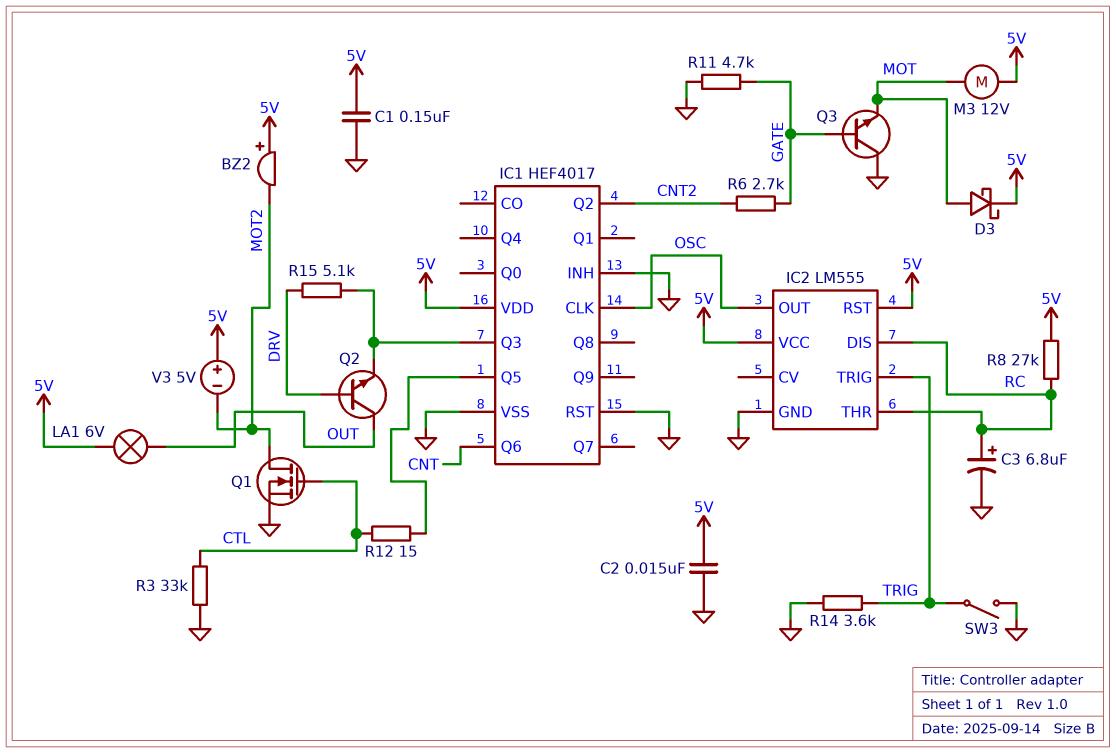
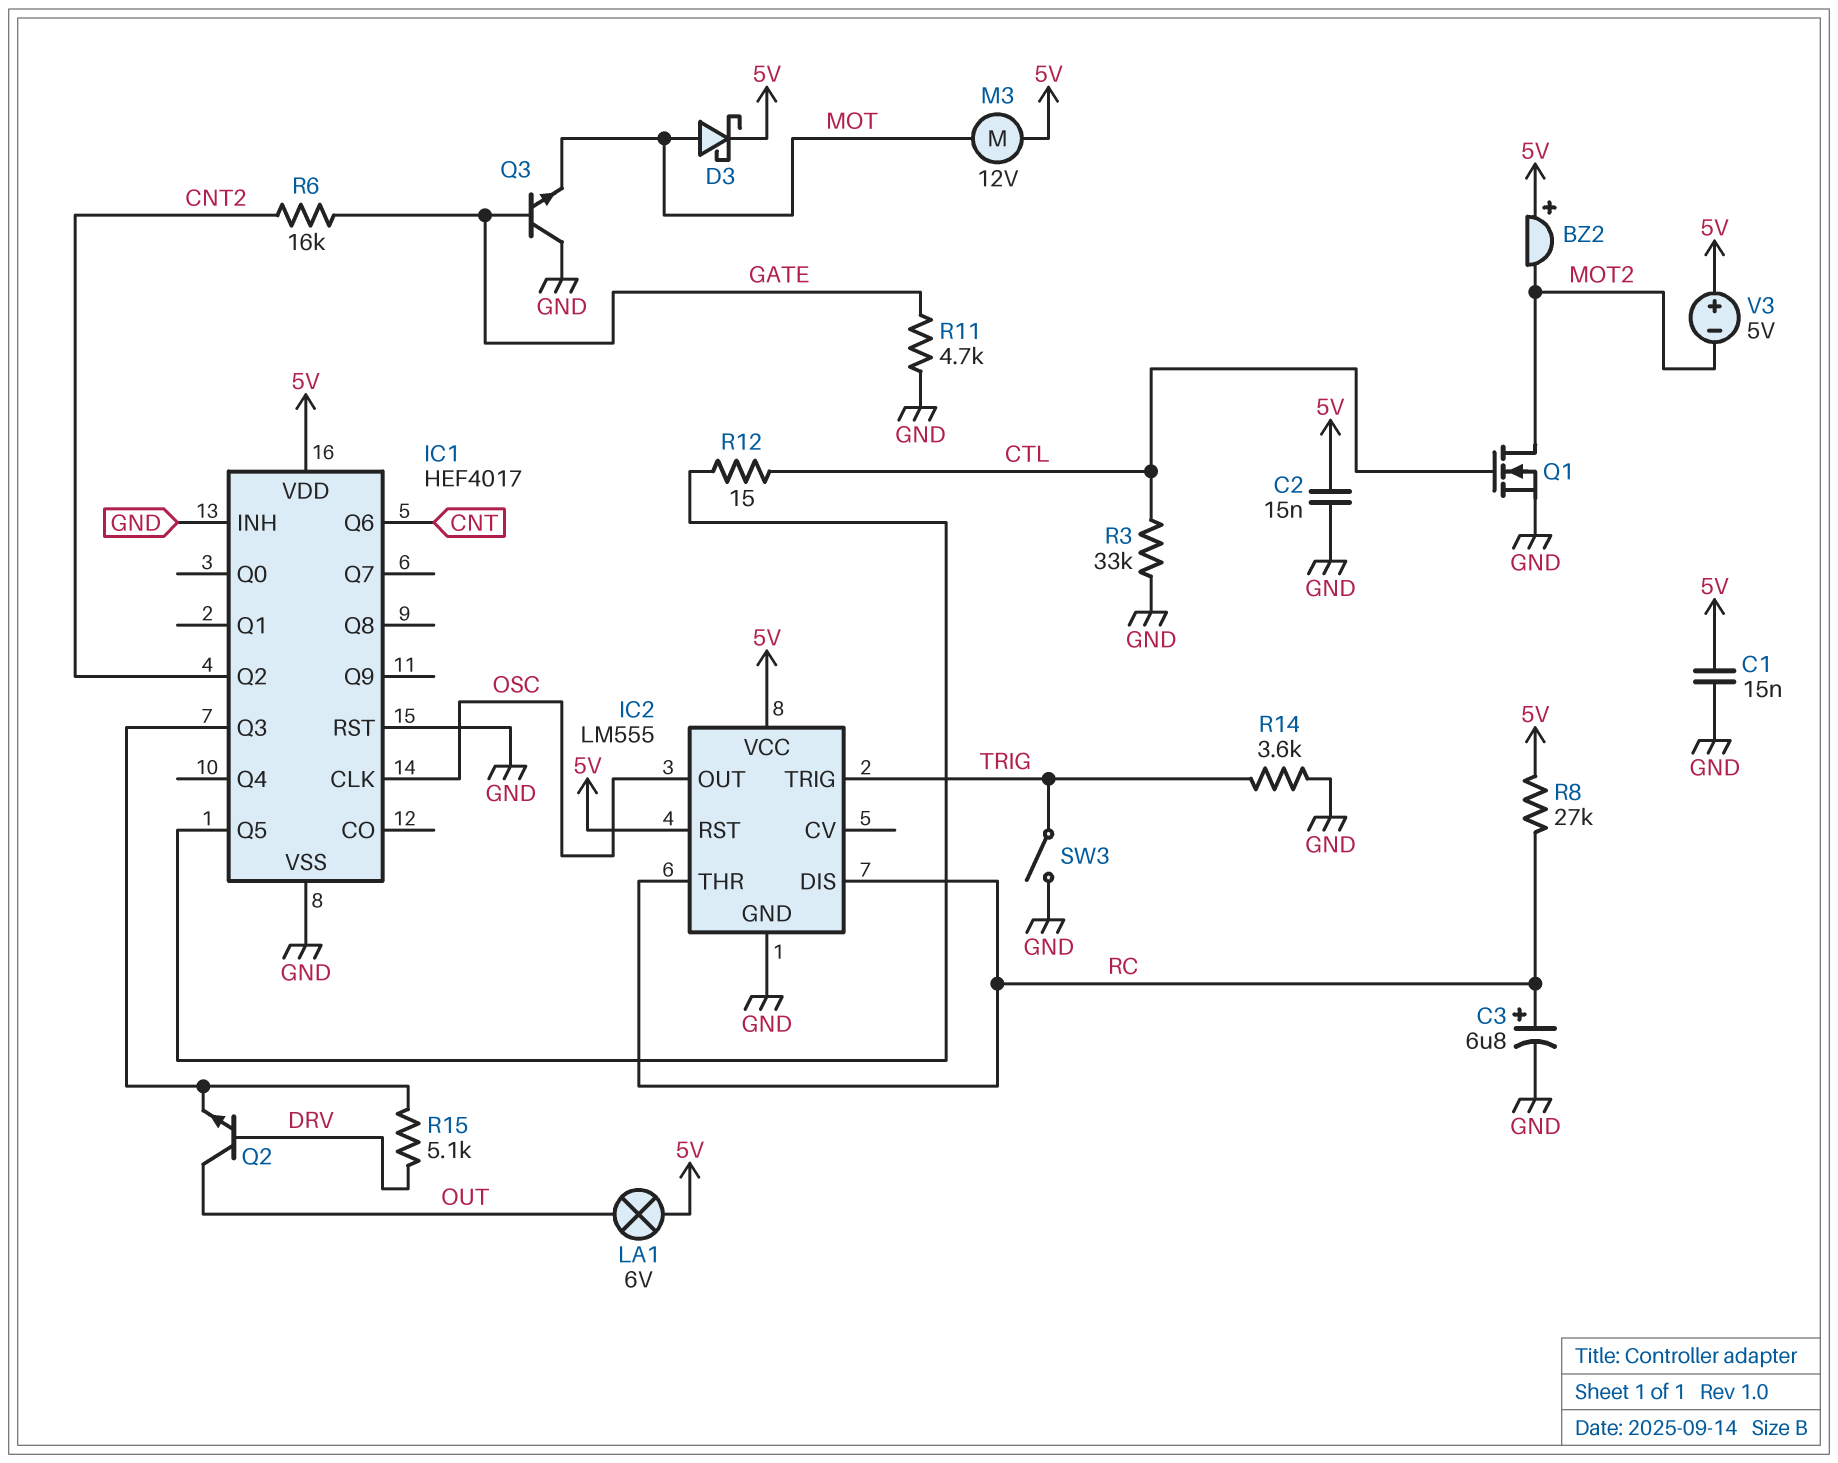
C1: 150nF (5V, GND) -> 15nF (5V, GND)
R6: 2.7k (CNT2, GATE) -> 16k (CNT2, GATE)

